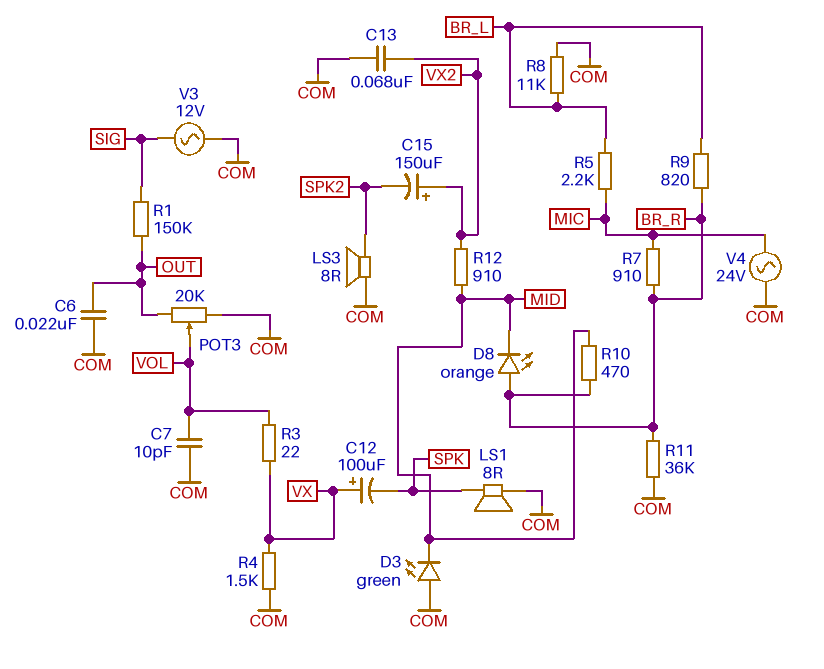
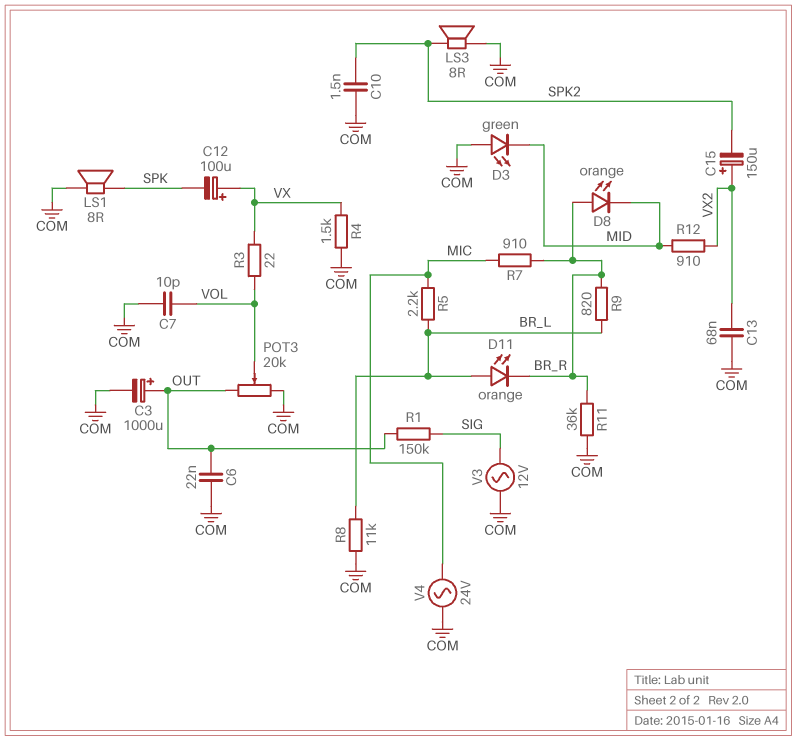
C3: none -> 1000uF (plus OUT, minus COM)
C10: none -> 1.5nF (COM, SPK2)
D11: none -> LED orange (A BR_L, K BR_R)
R10: 470 (BR_R, MID) -> none

